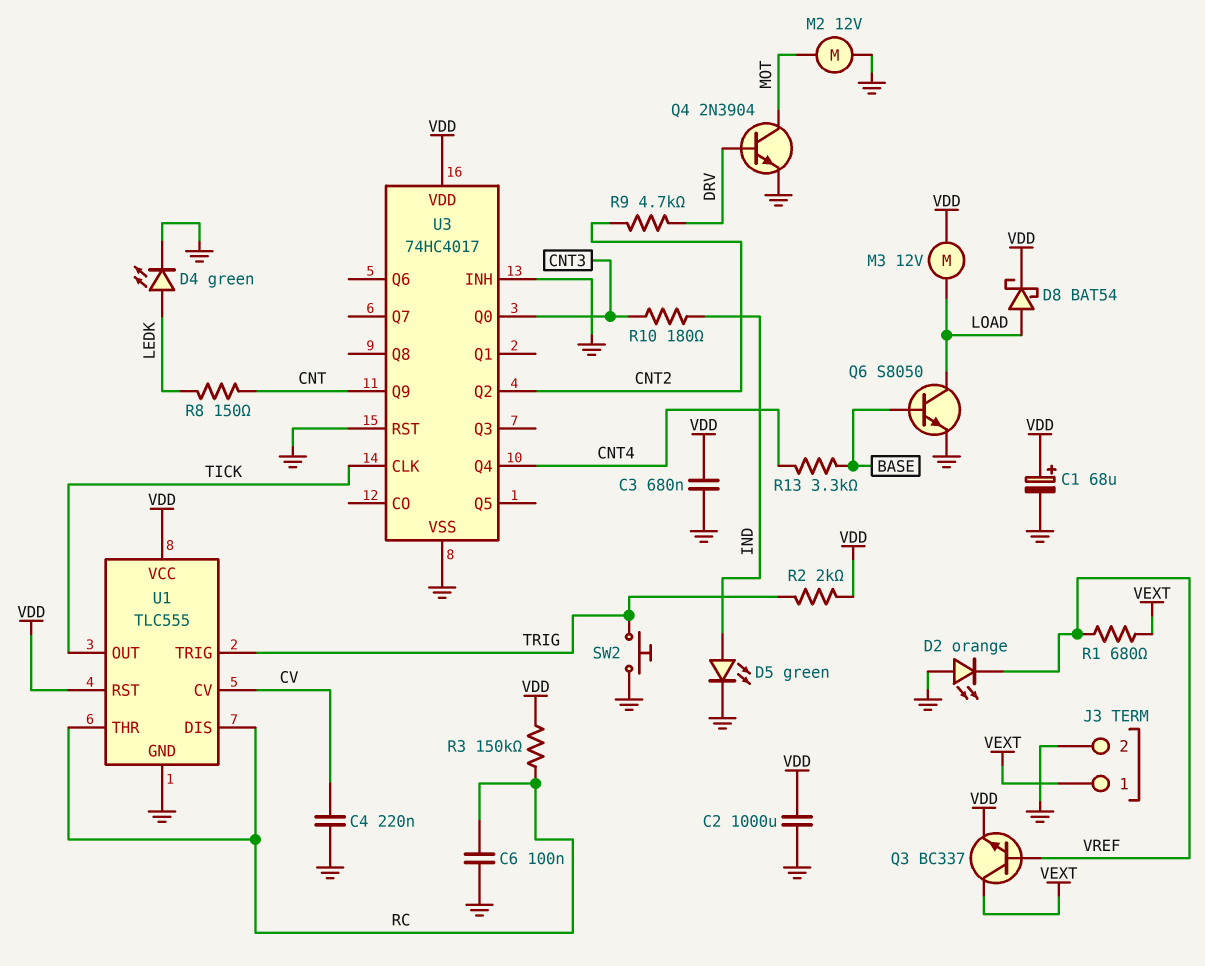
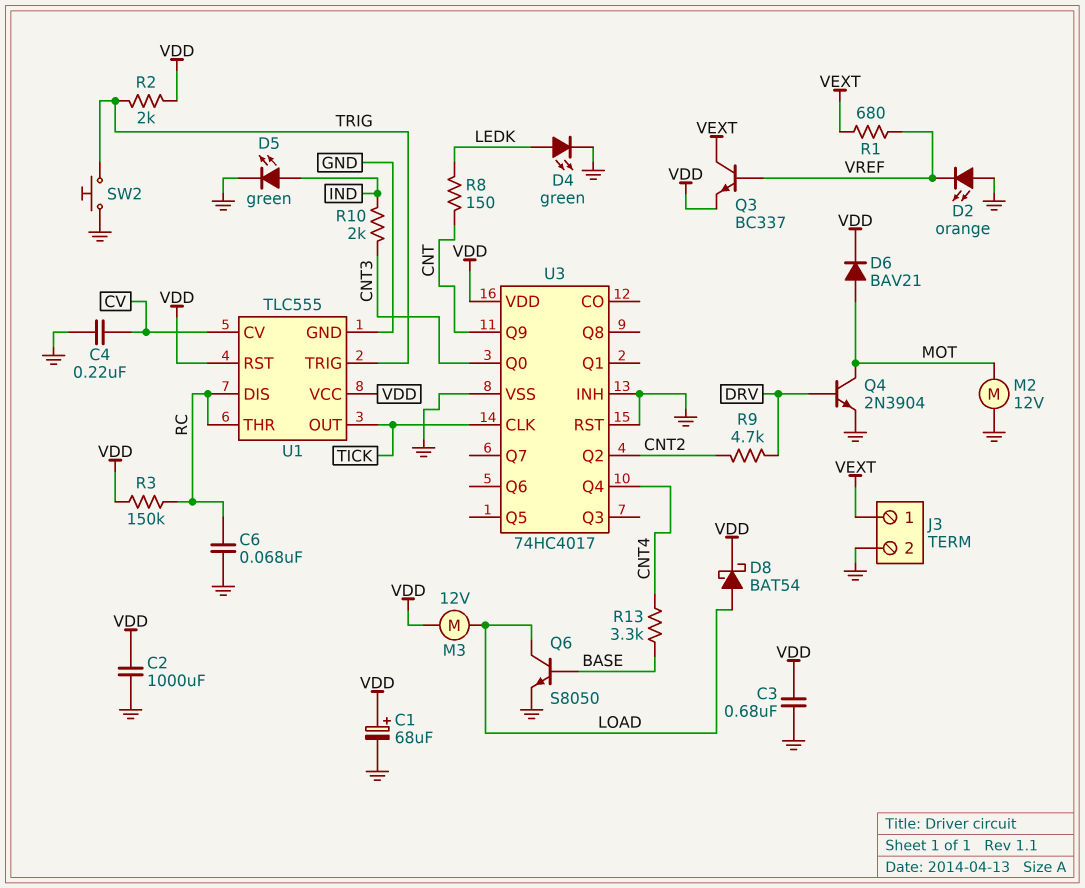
C6: 100nF (GND, RC) -> 68nF (GND, RC)
D6: none -> diode BAV21 (A MOT, K VDD)
R10: 180 (CNT3, IND) -> 2k (CNT3, IND)

